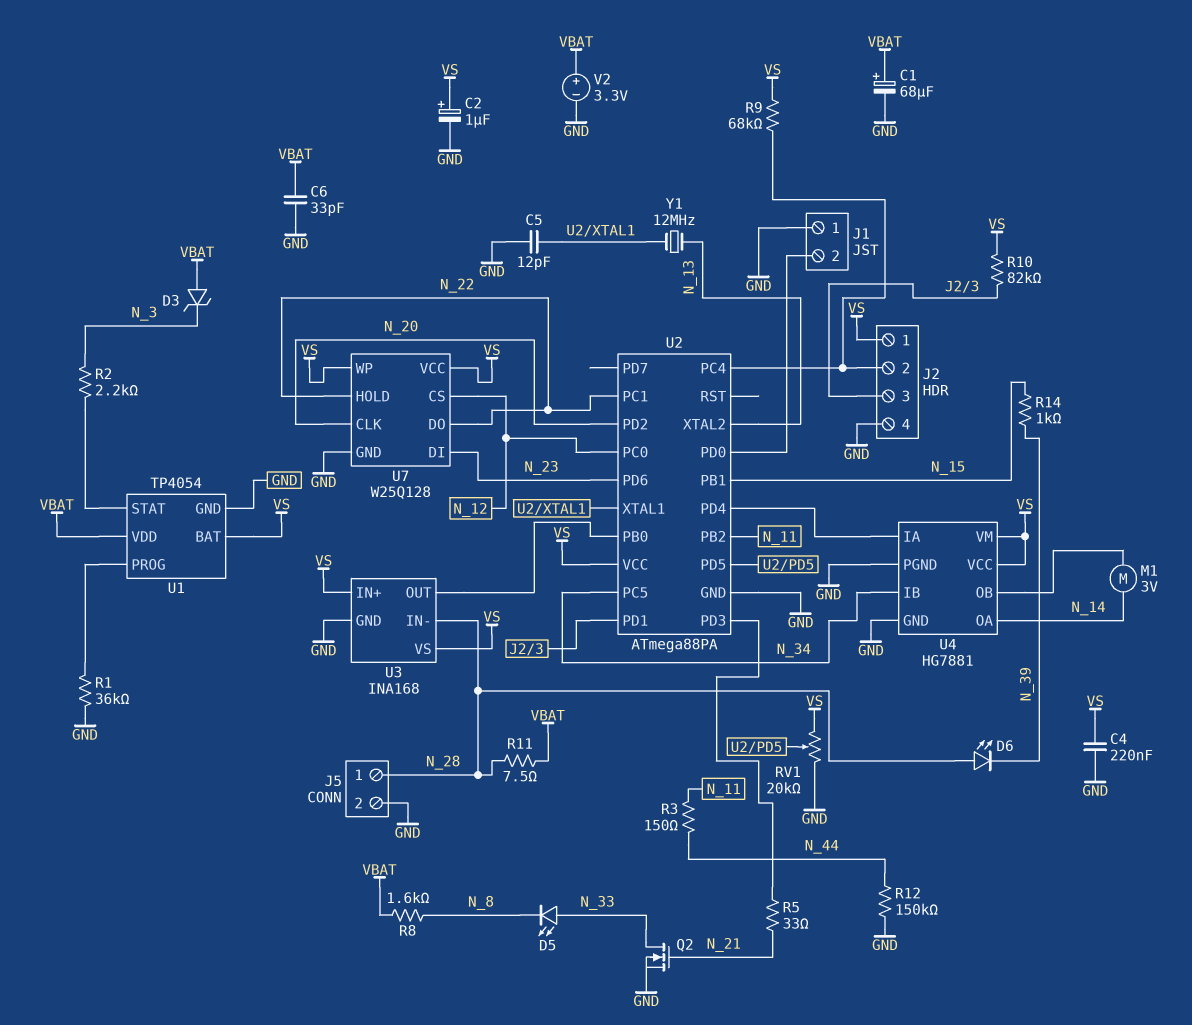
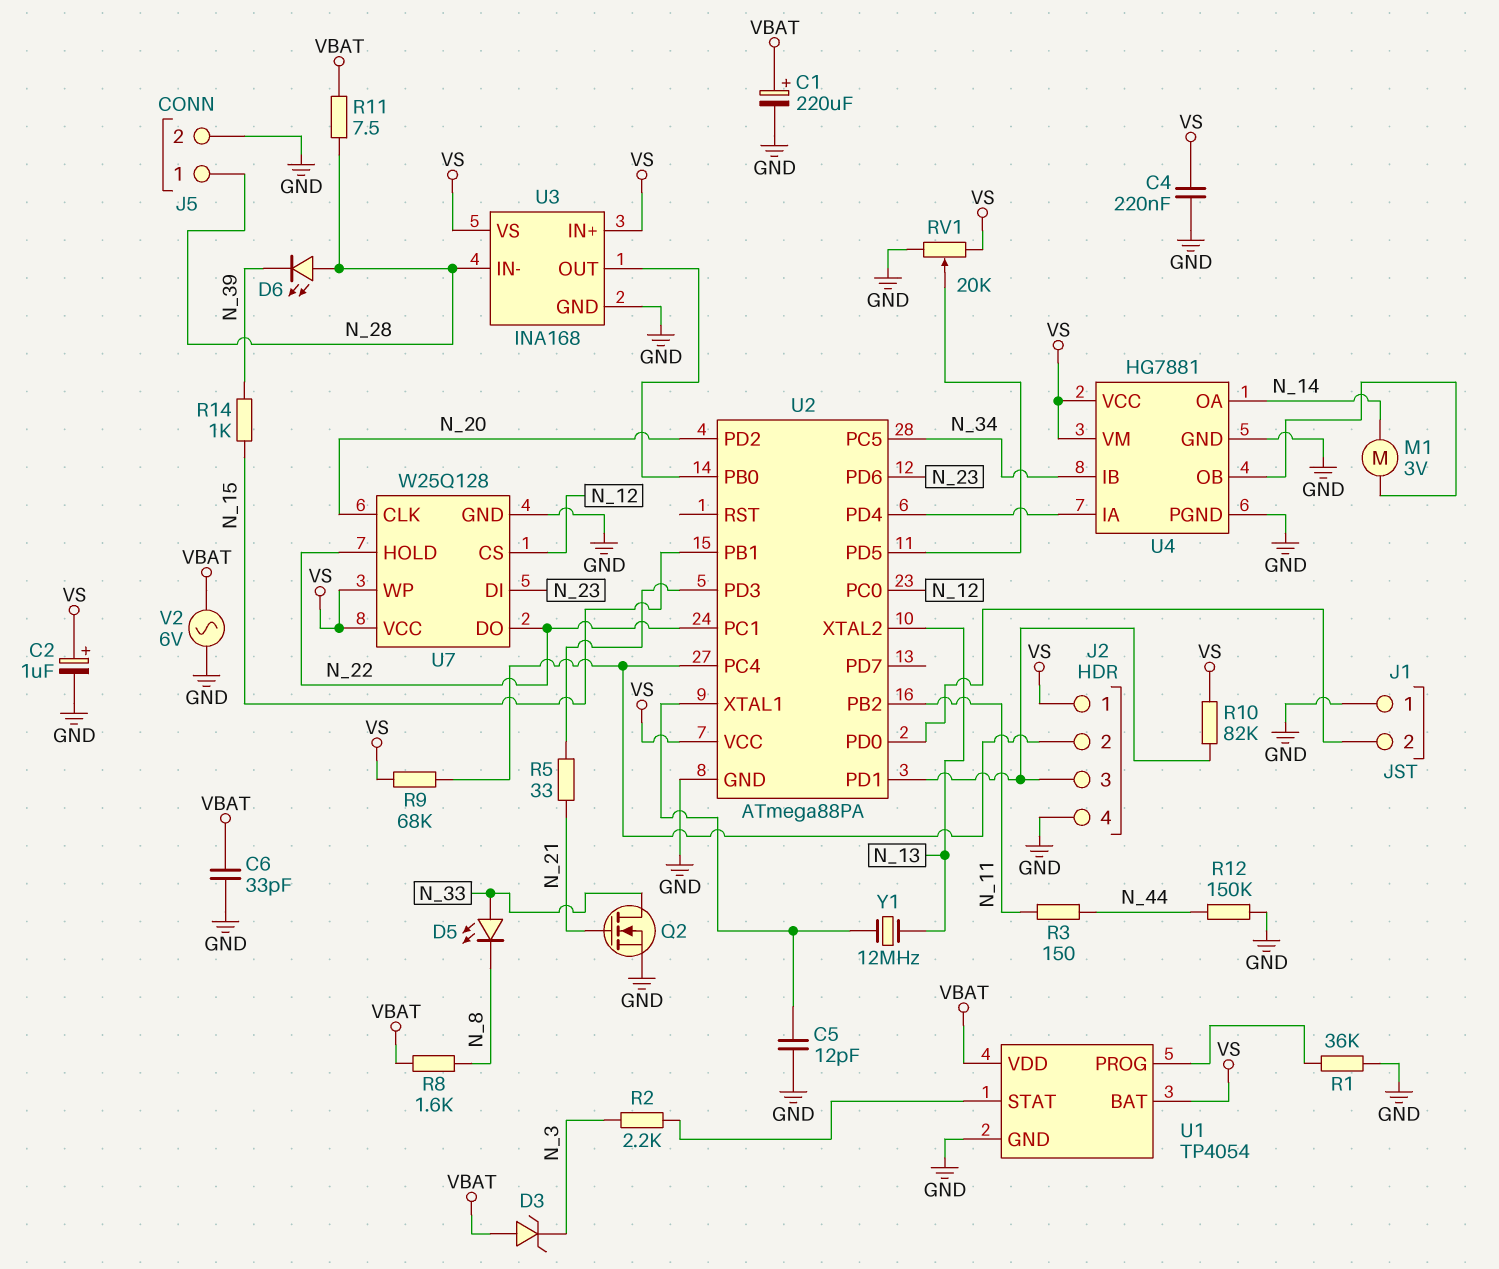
C1: 68uF (plus VBAT, minus GND) -> 220uF (plus VBAT, minus GND)
V2: 3.3V (plus VBAT, minus GND) -> AC 6V (GND, VBAT)

